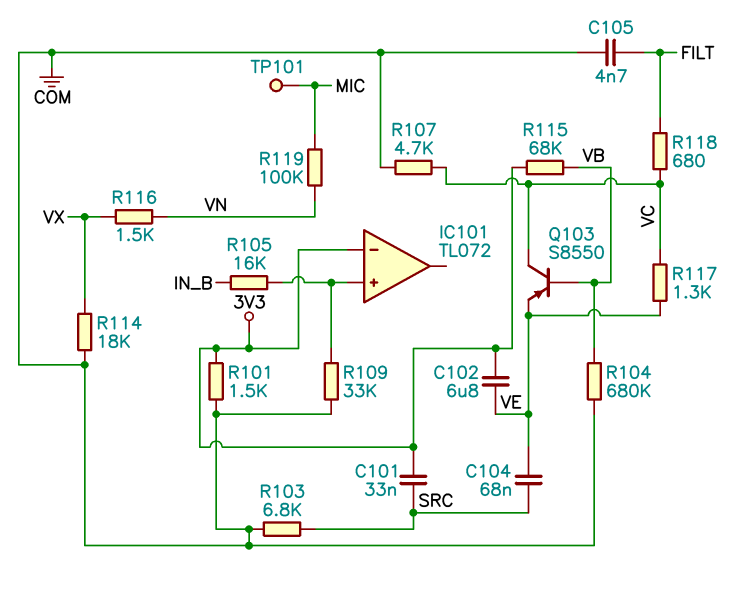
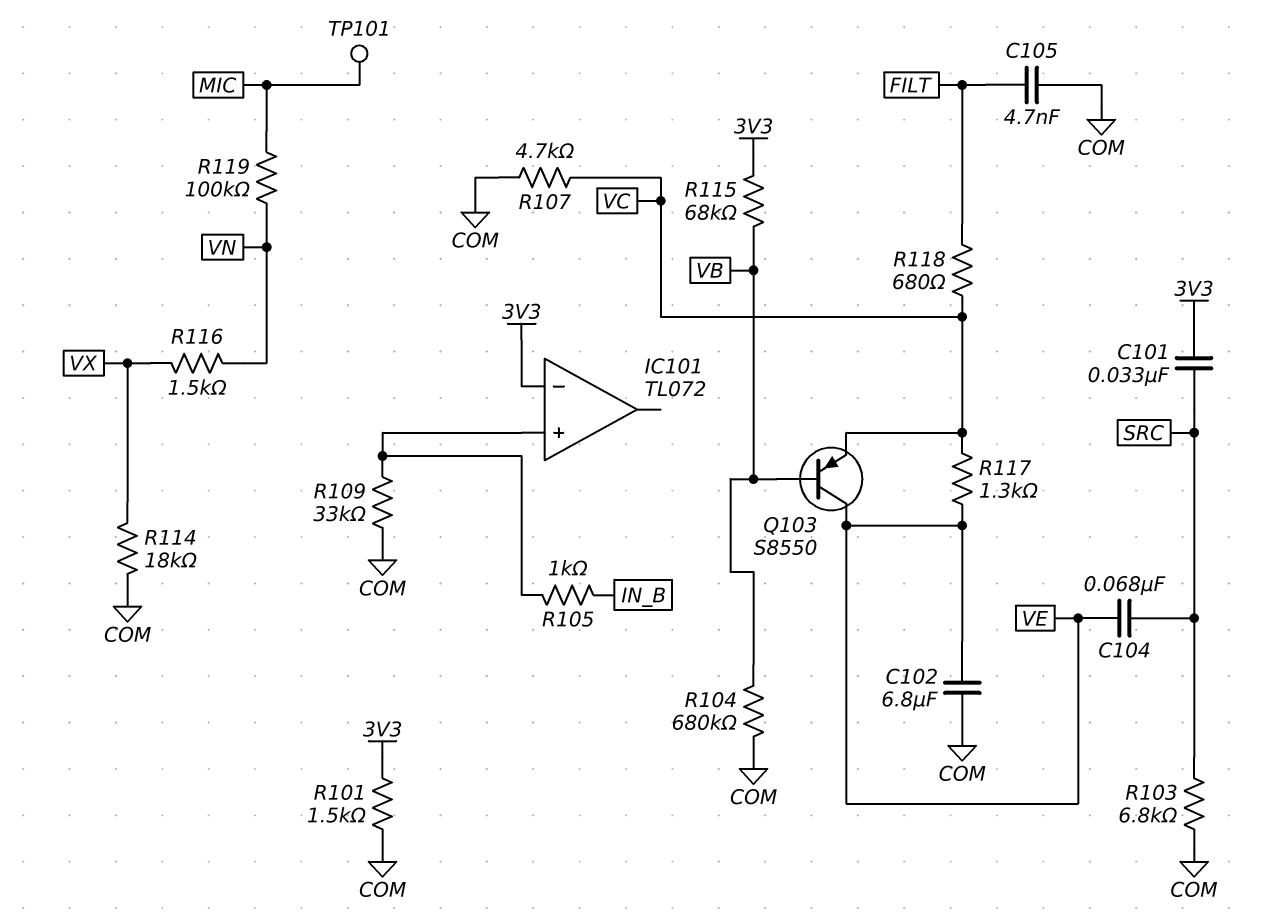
C102: 6.8uF (3V3, VE) -> 6.8uF (COM, VE)
Q103: PNP S8550 (B VB, C VC, E VE) -> PNP S8550 (B VB, C VE, E VC)
R105: 16k (IC101/in+, IN_B) -> 1k (IC101/in+, IN_B)

